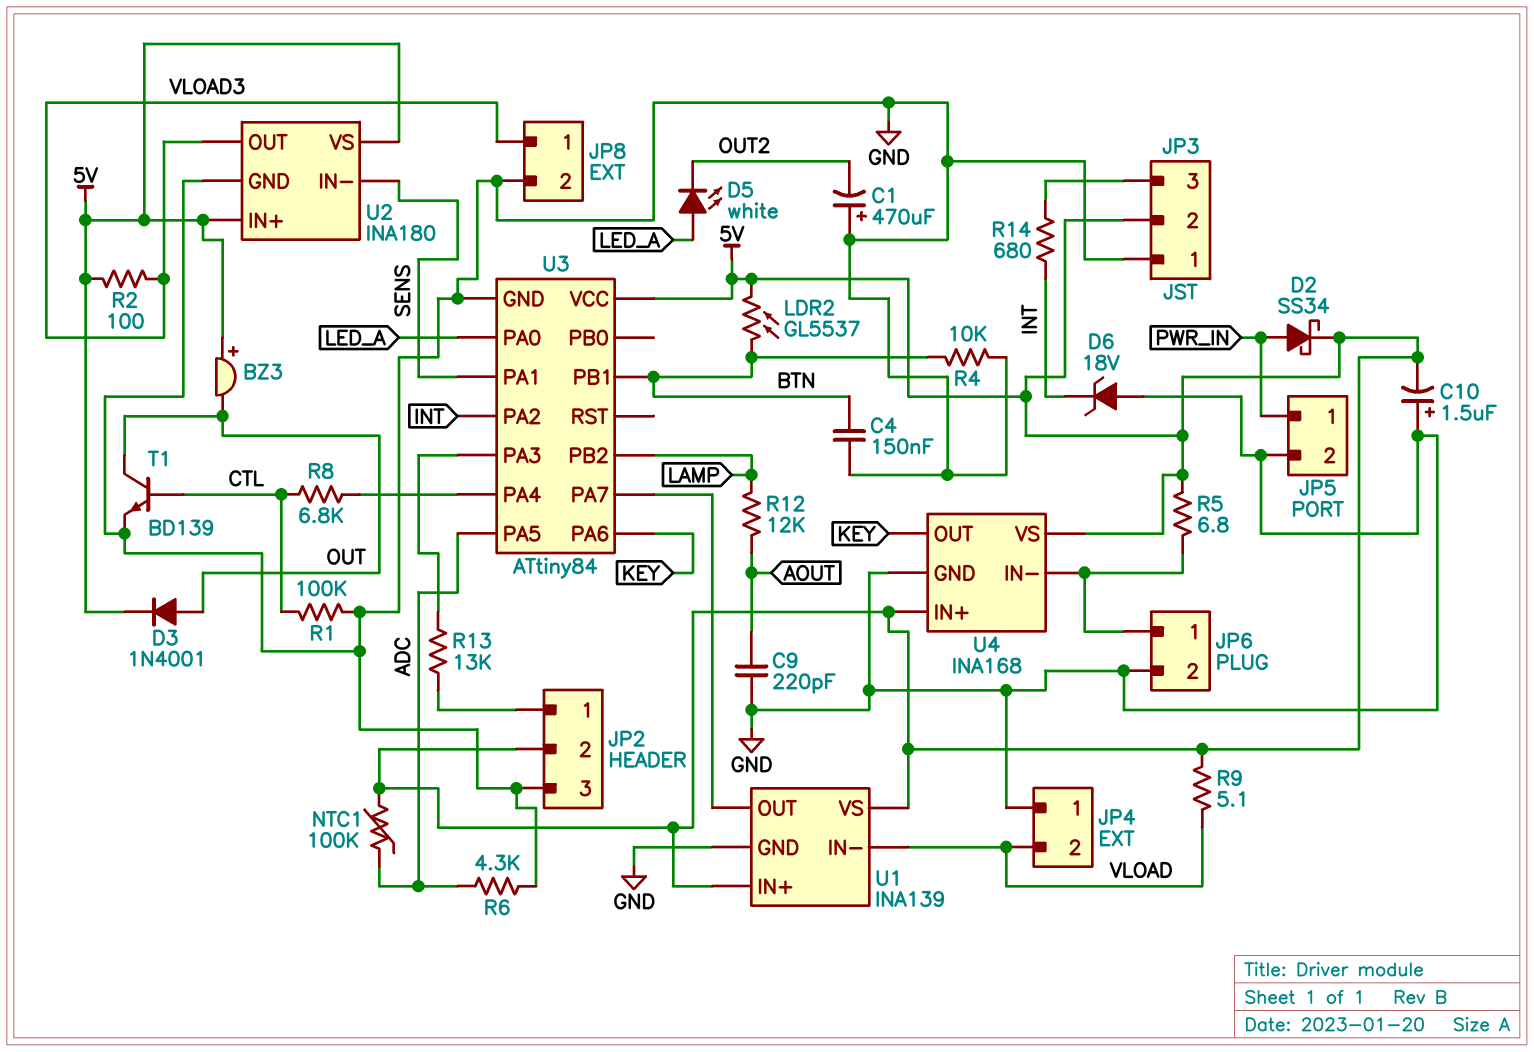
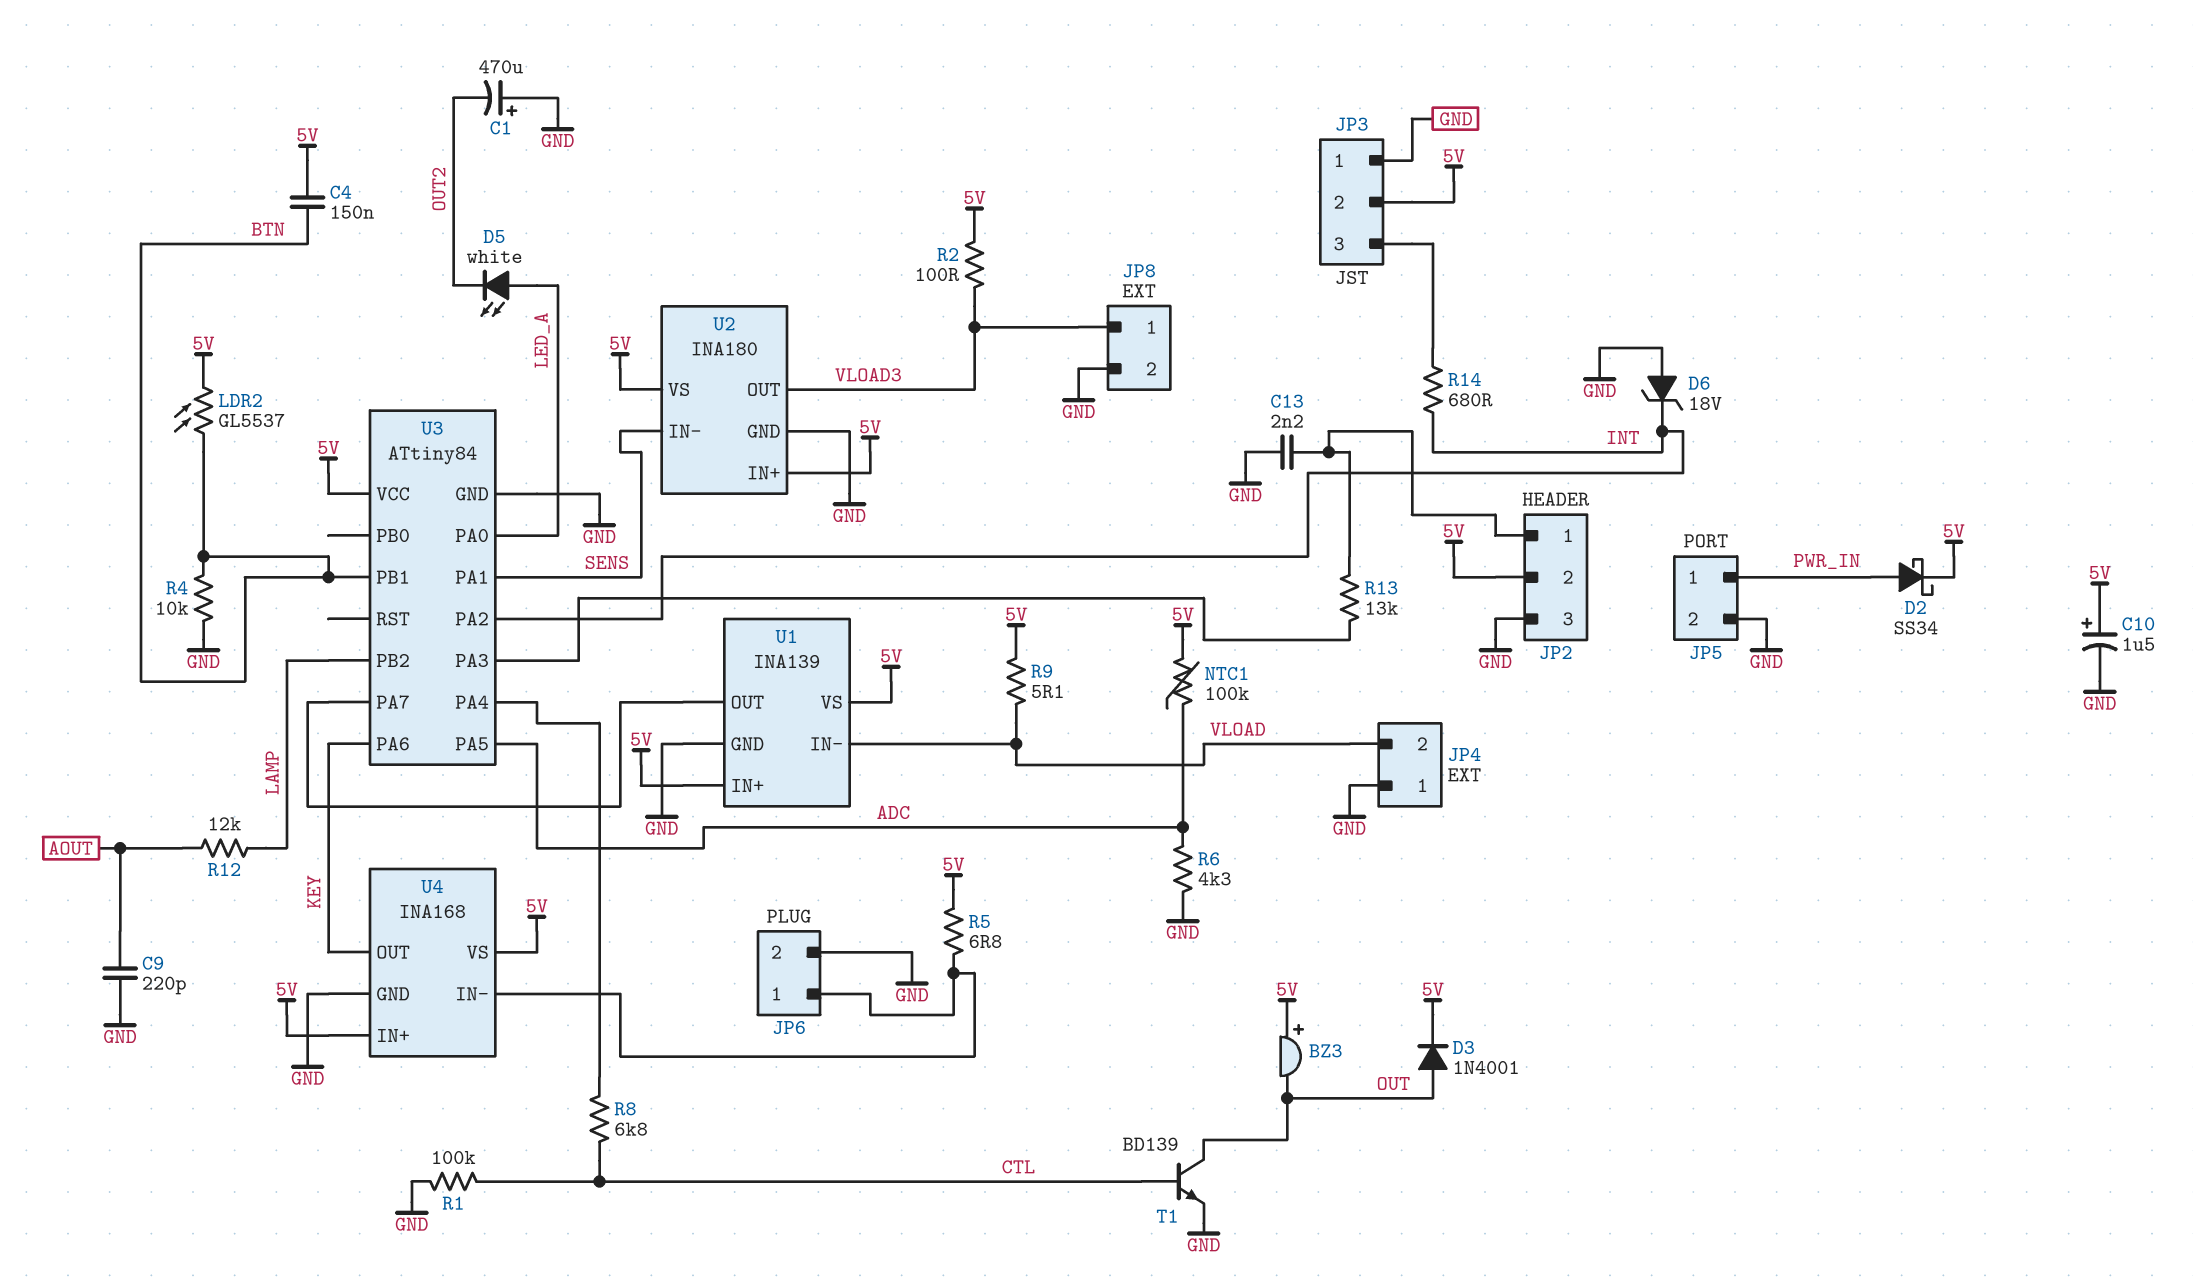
C4: 150nF (BTN, GND) -> 150nF (5V, BTN)
C10: 1.5uF (plus GND, minus 5V) -> 1.5uF (plus 5V, minus GND)
C13: none -> 2.2nF (GND, JP2/1)

